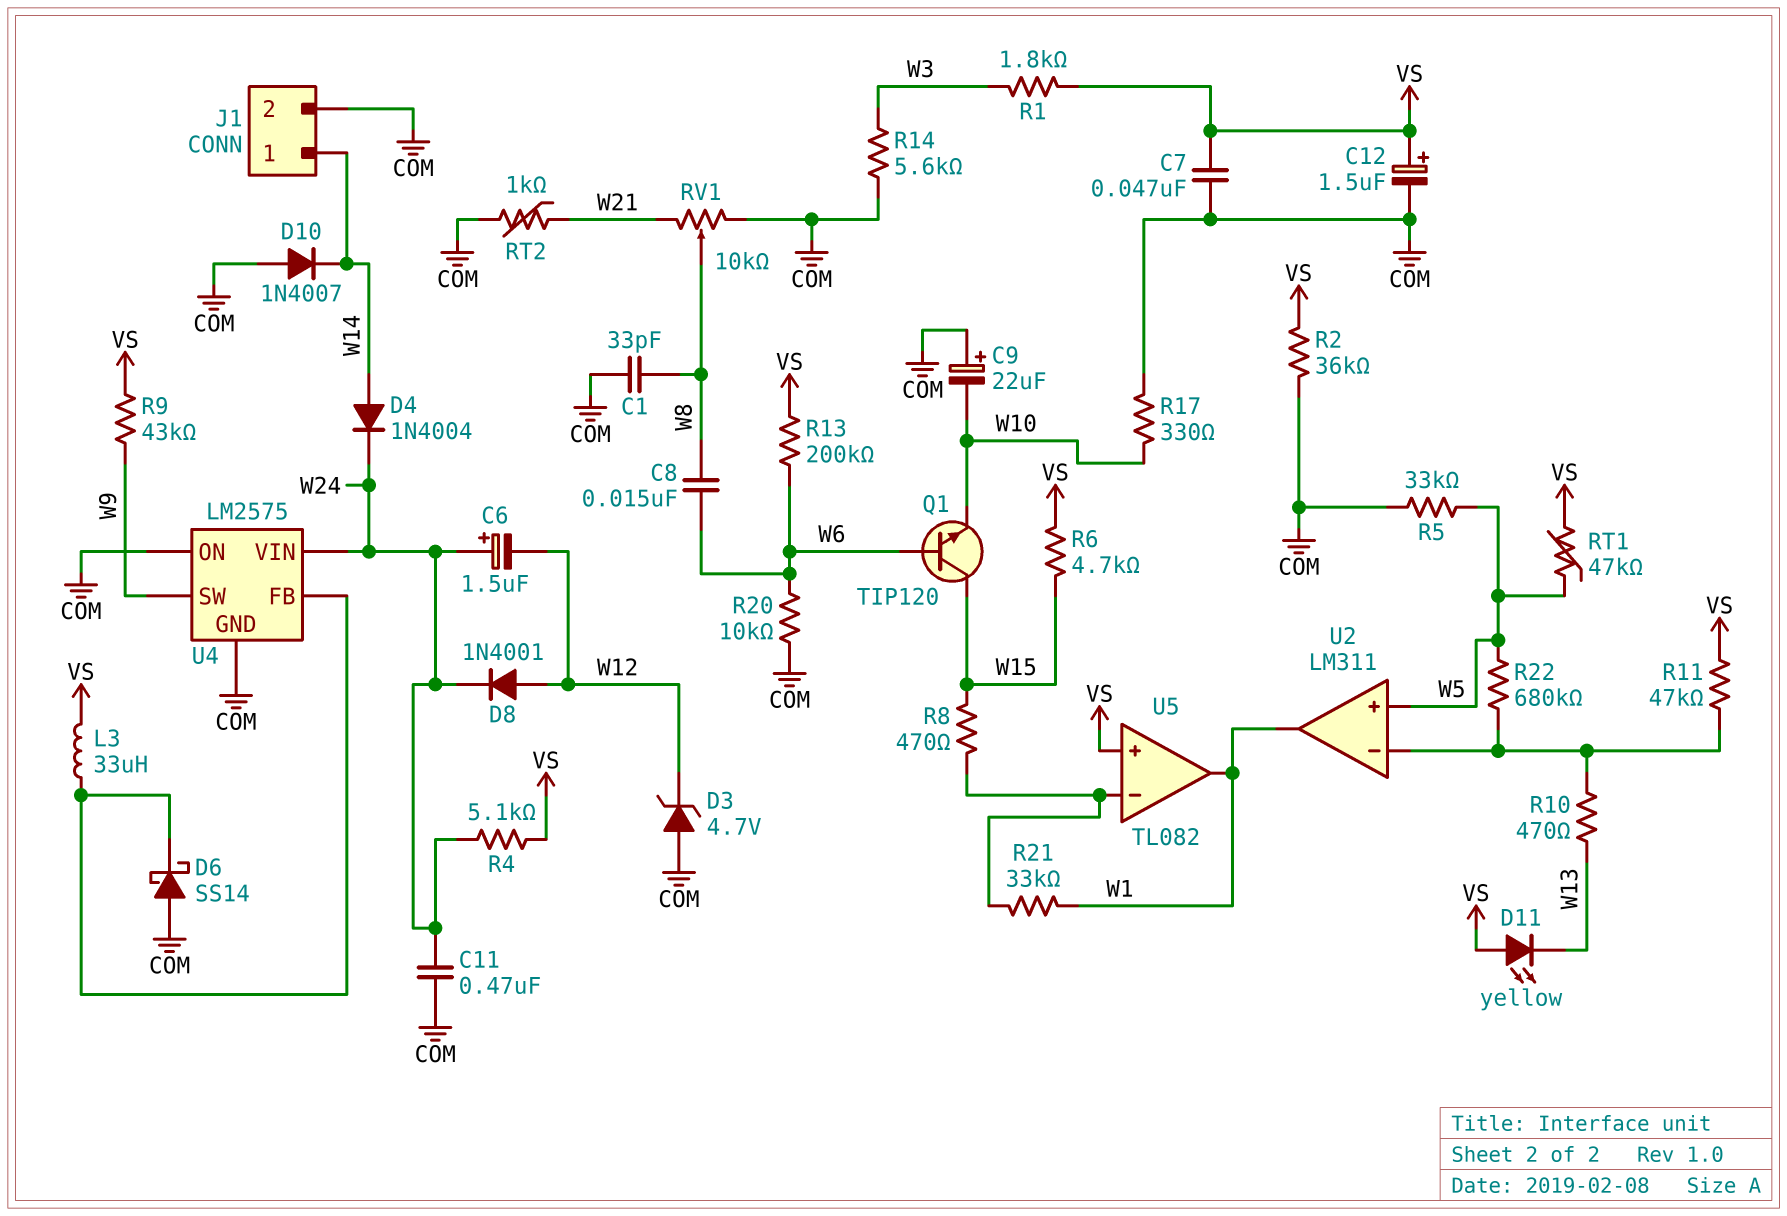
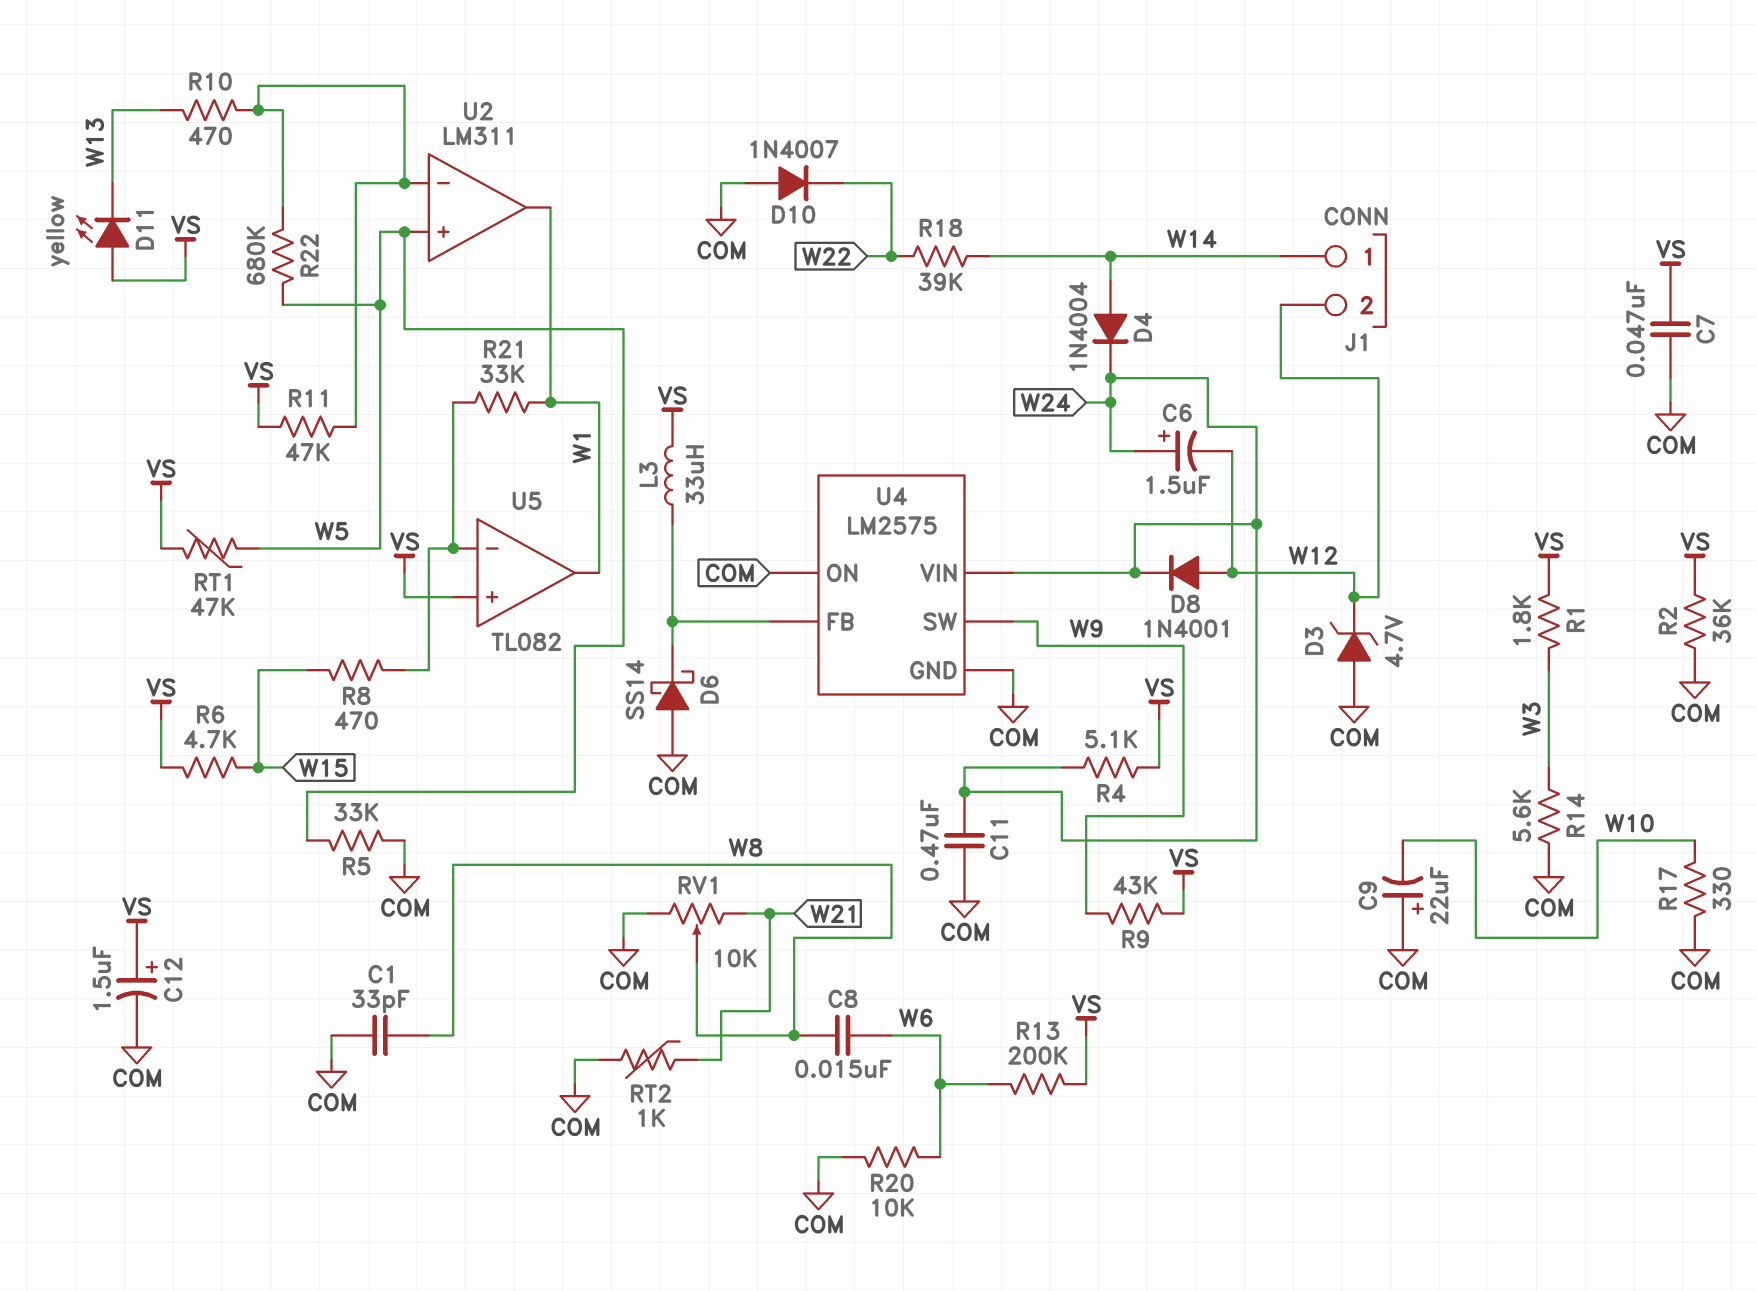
D10: diode 1N4007 (A COM, K W14) -> diode 1N4007 (A COM, K W22)
J1 pin 2: COM -> W12
Q1: NPN TIP120 (B W6, C W15, E W10) -> none
R18: none -> 39k (W14, W22)

